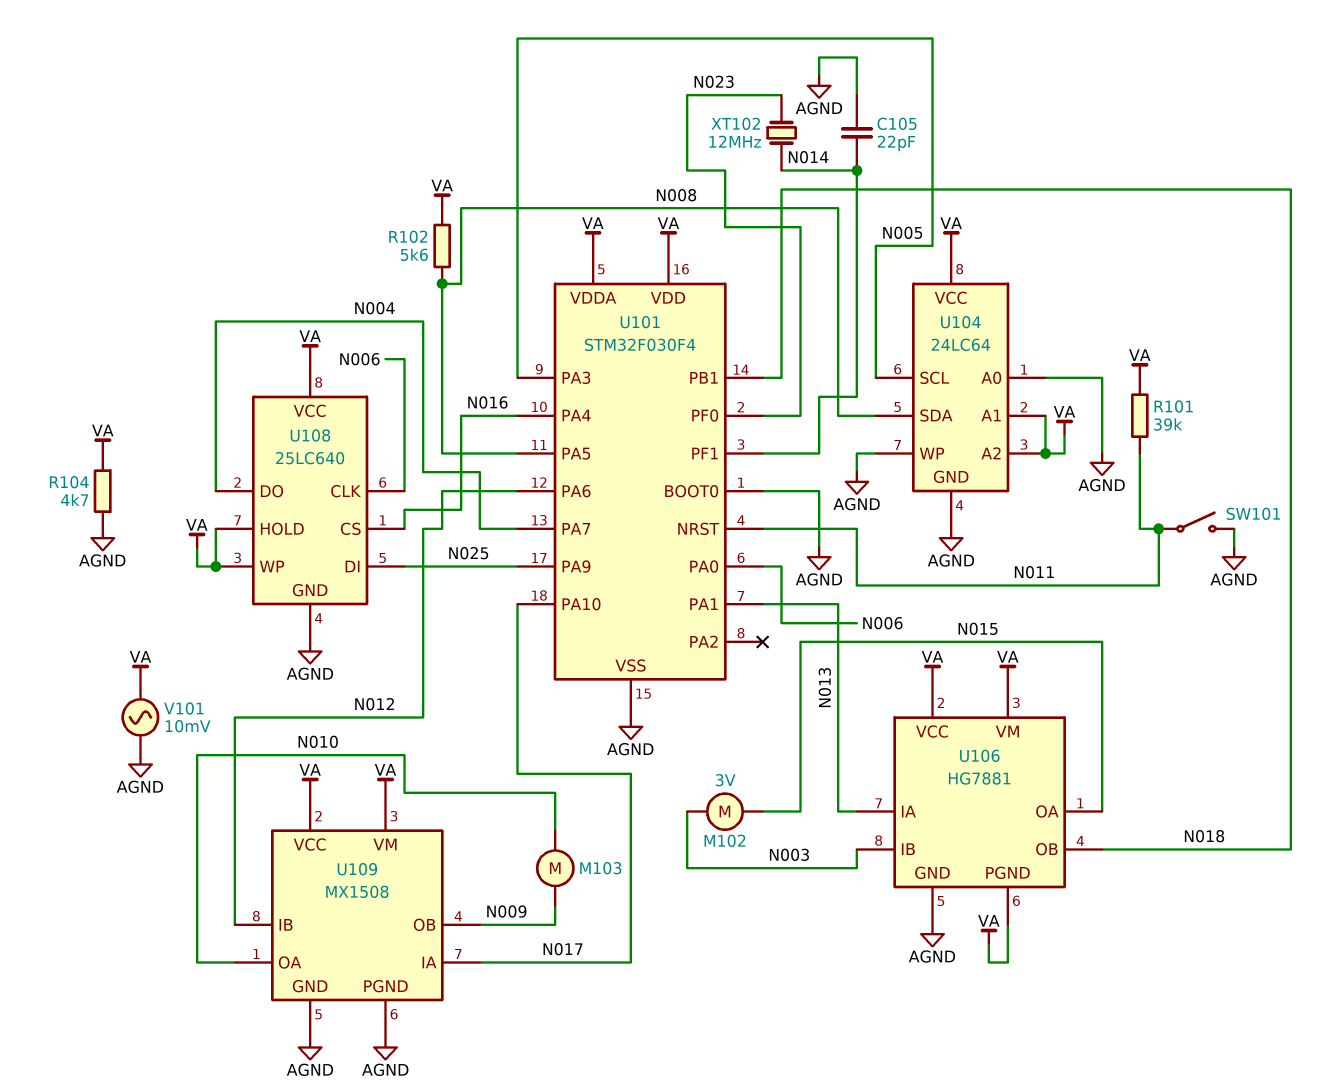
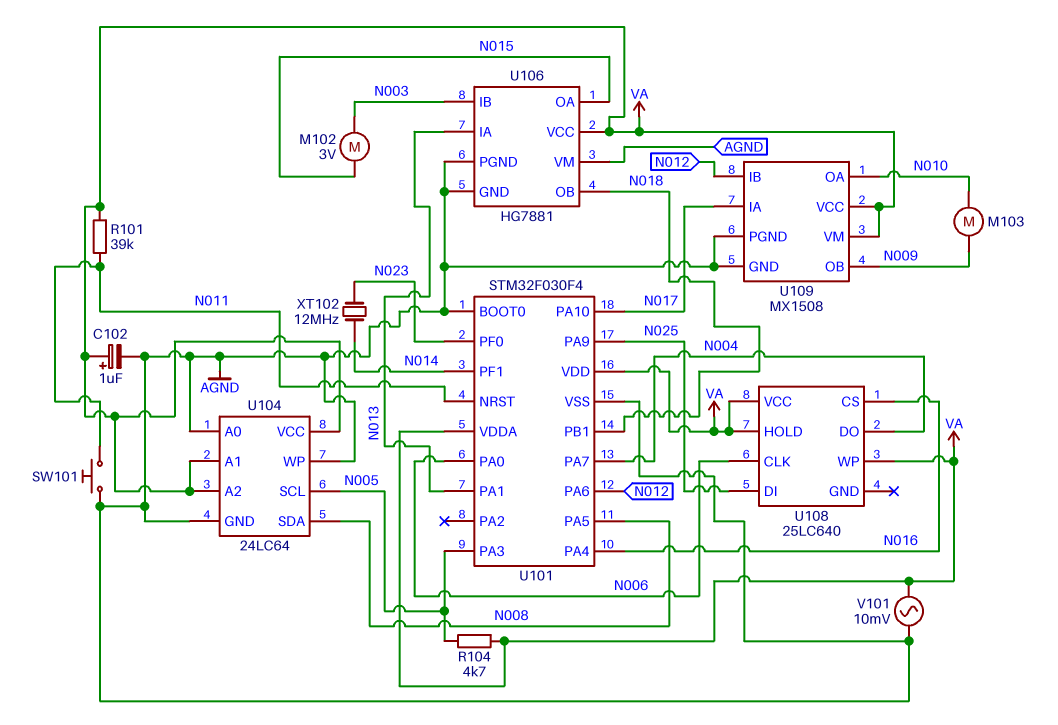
C102: none -> 1uF (plus VA, minus AGND)
C105: 22pF (AGND, N014) -> none
R102: 5.6k (N008, VA) -> none
R104: 4.7k (AGND, VA) -> 4.7k (N005, VA)
SW101: switch (AGND, N011) -> button (AGND, N011)
U106 pin PGND: VA -> AGND
U106 pin VM: VA -> AGND
U108 pin GND: AGND -> none

